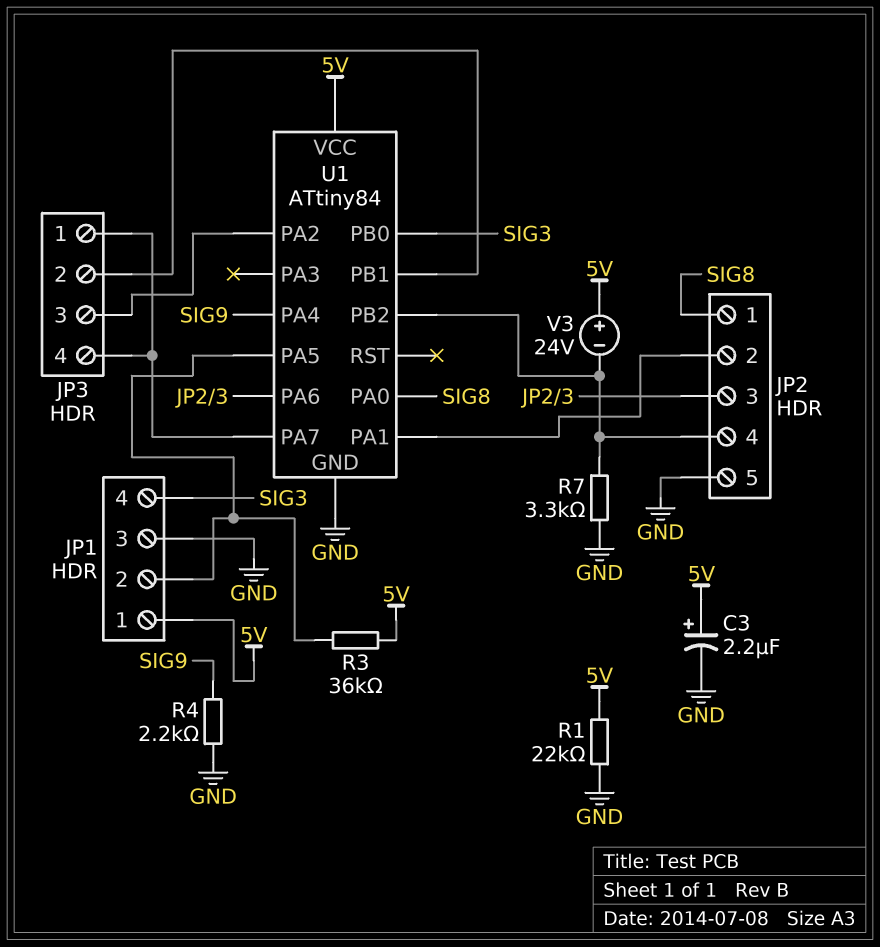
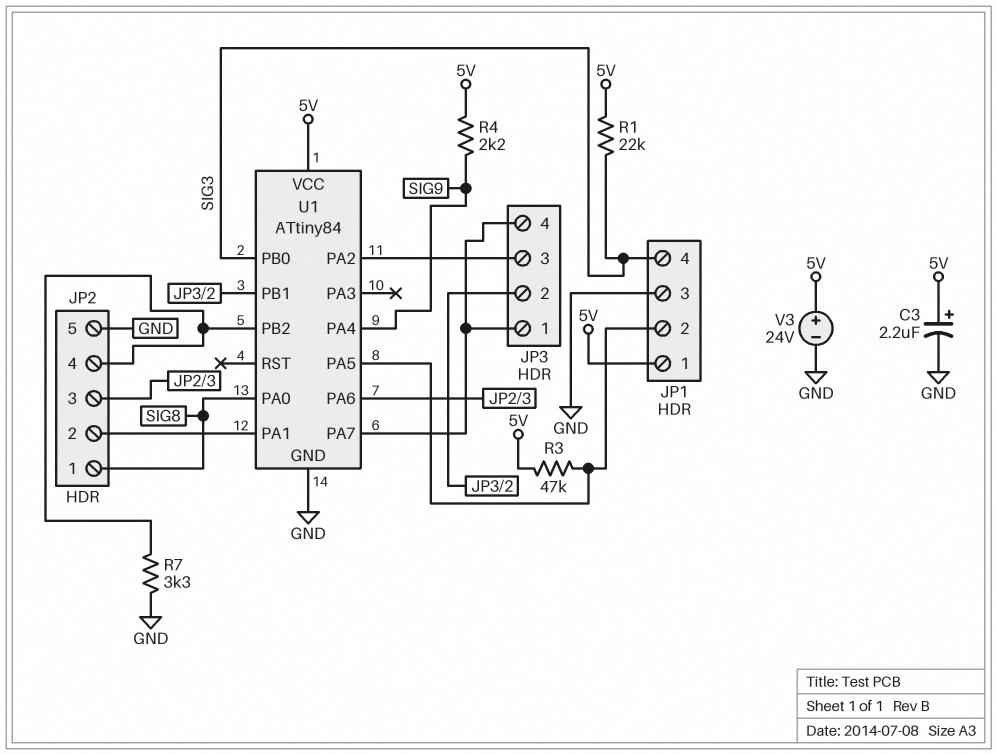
R1: 22k (5V, GND) -> 22k (5V, SIG3)
R3: 36k (5V, JP1/2) -> 47k (5V, JP1/2)
R4: 2.2k (GND, SIG9) -> 2.2k (5V, SIG9)
V3: 24V (plus 5V, minus JP2/4) -> 24V (plus 5V, minus GND)

